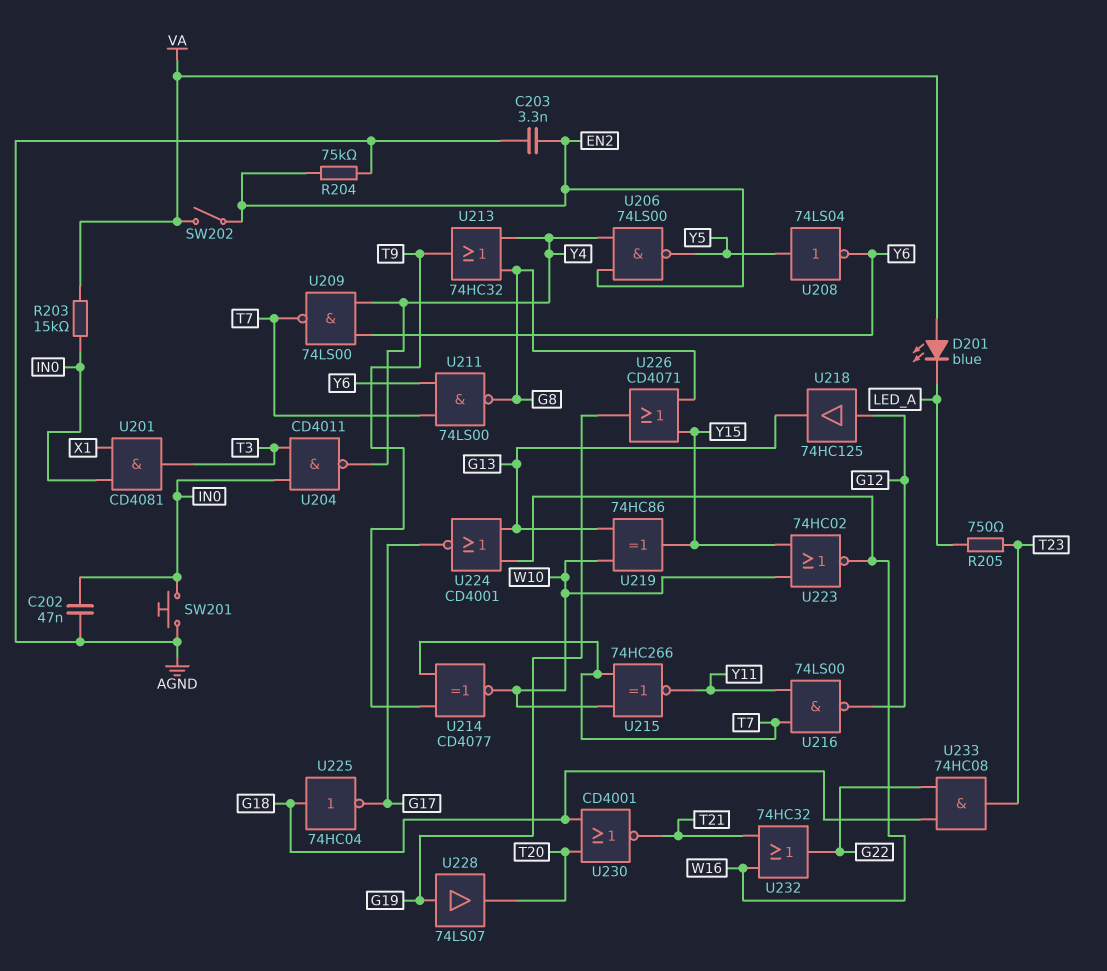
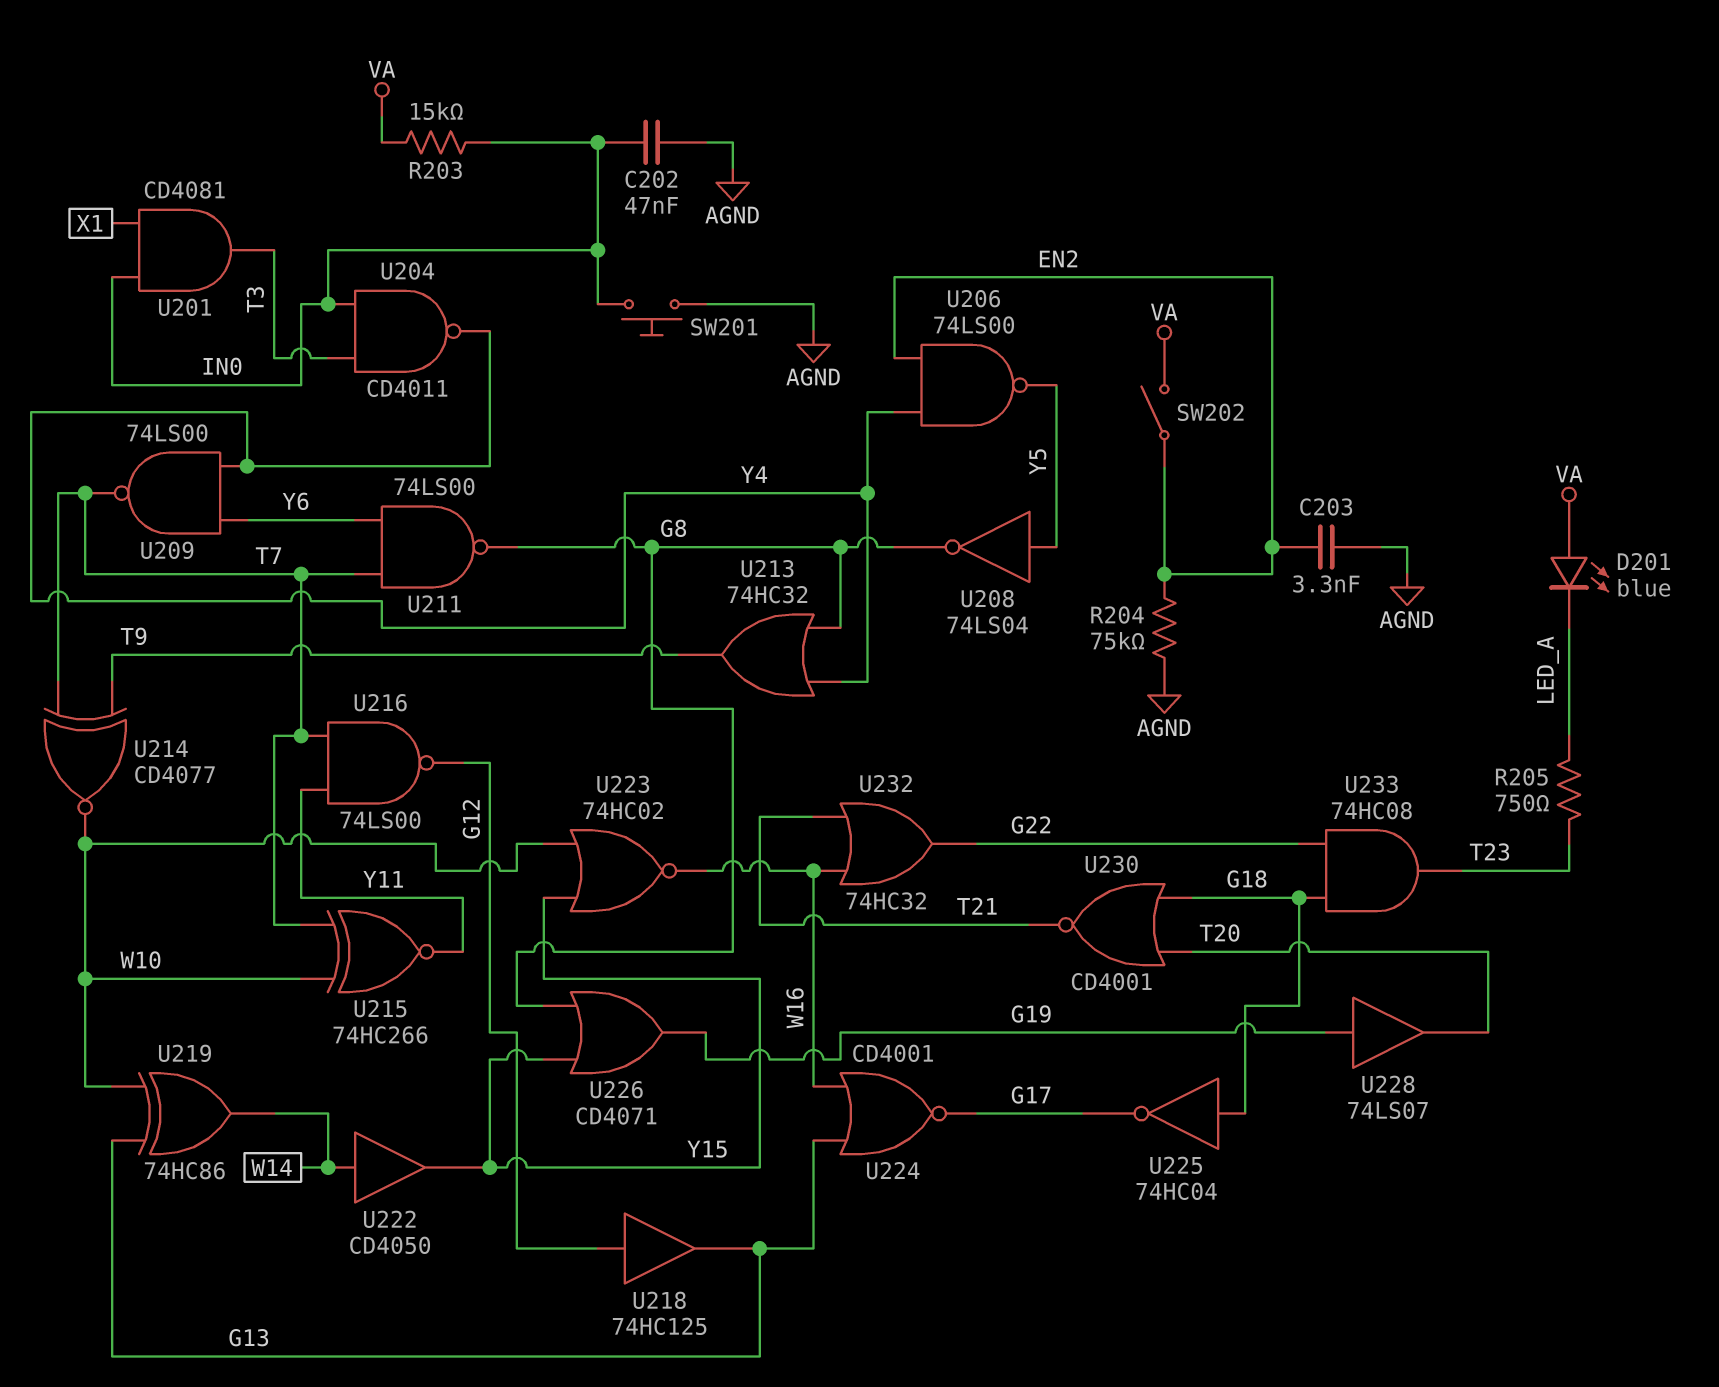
U208: NOT 74LS04 (in Y5, out Y6) -> NOT 74LS04 (in Y5, out G8)
U219: XOR 74HC86 (in G13, in W10, out Y15) -> XOR 74HC86 (in G13, in W10, out W14)
U222: none -> buffer CD4050 (in W14, out Y15)

